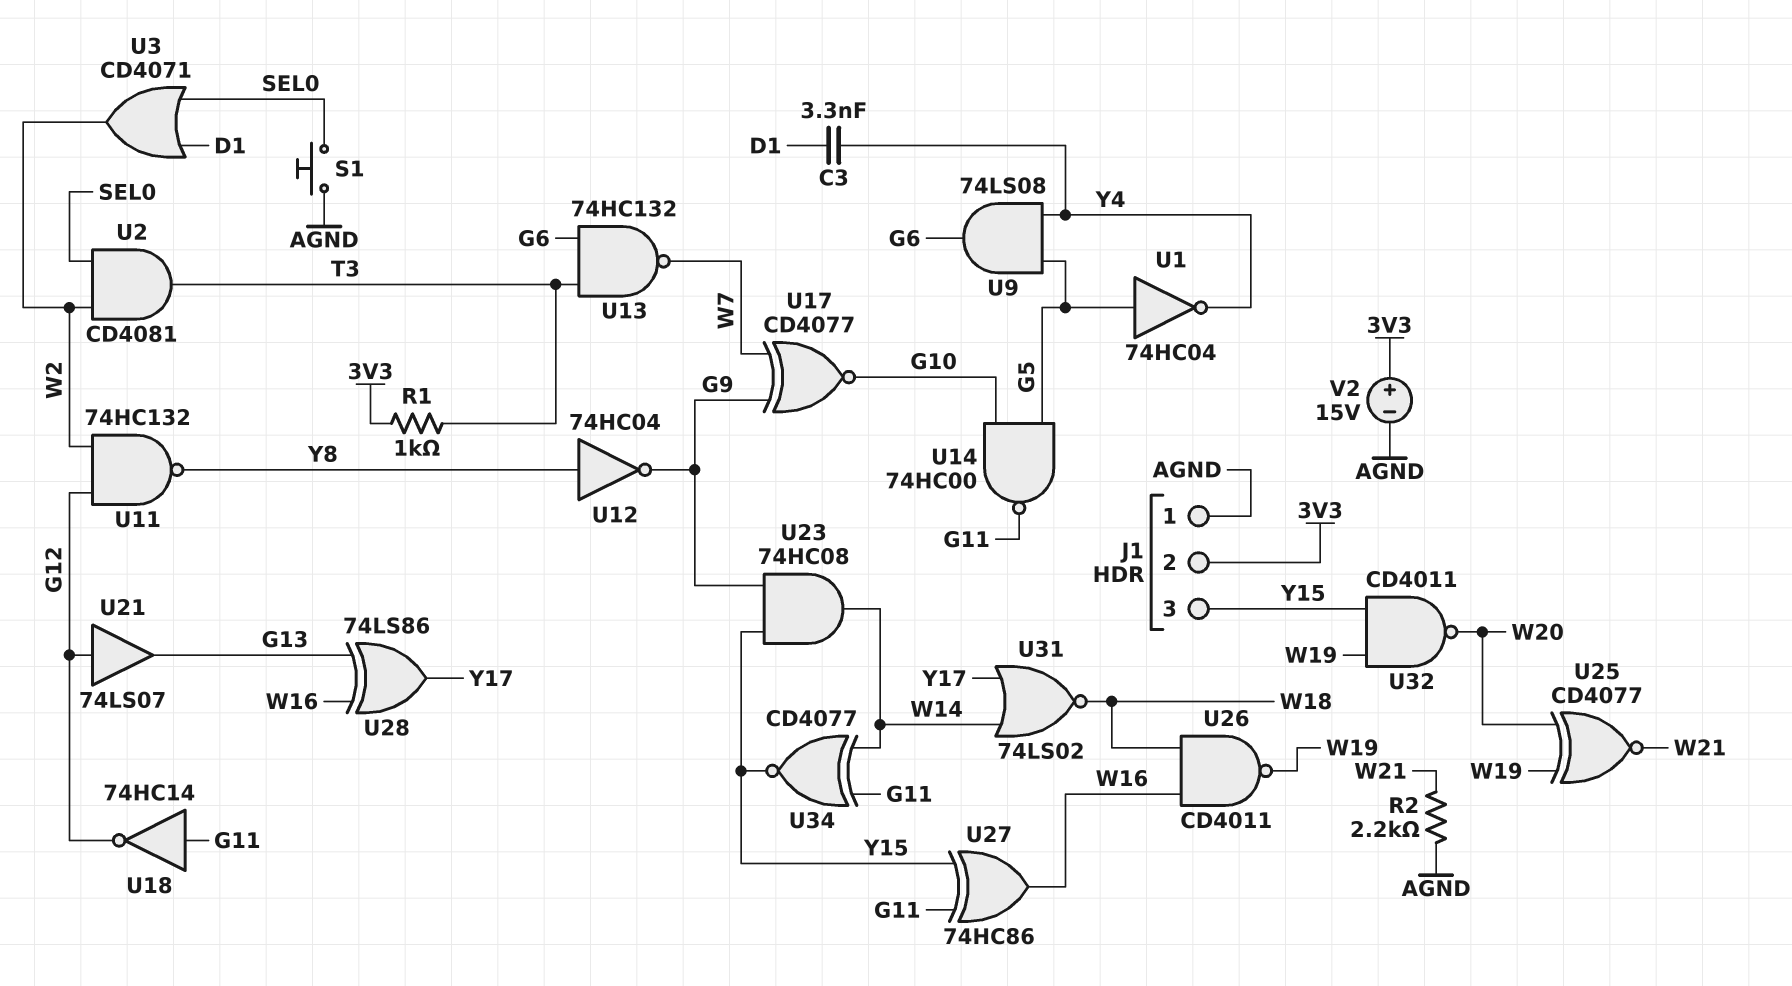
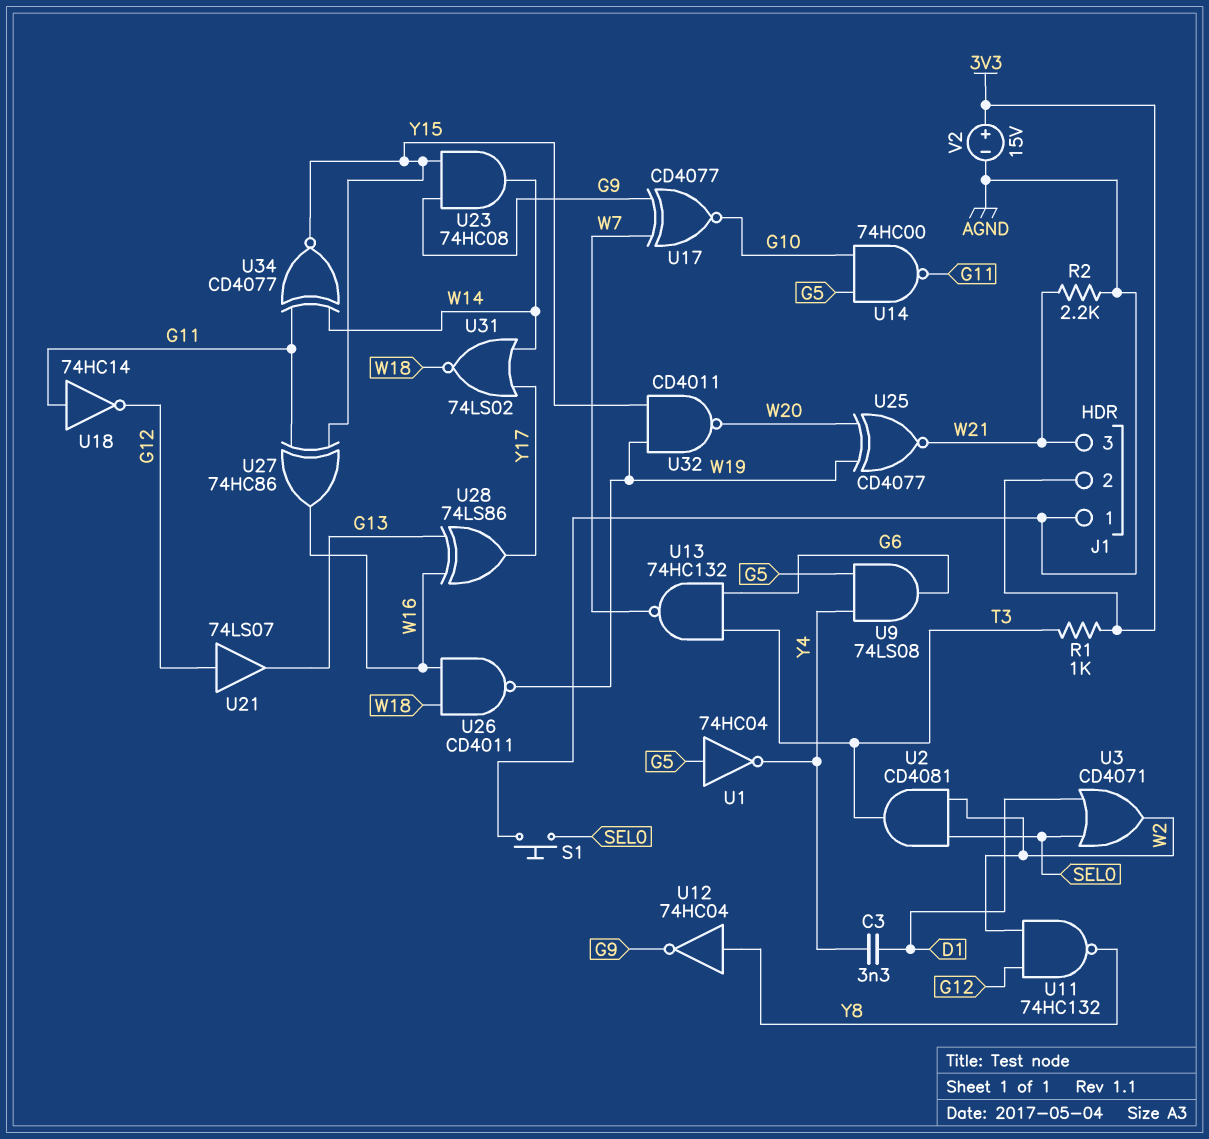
J1 pin 3: Y15 -> W21

